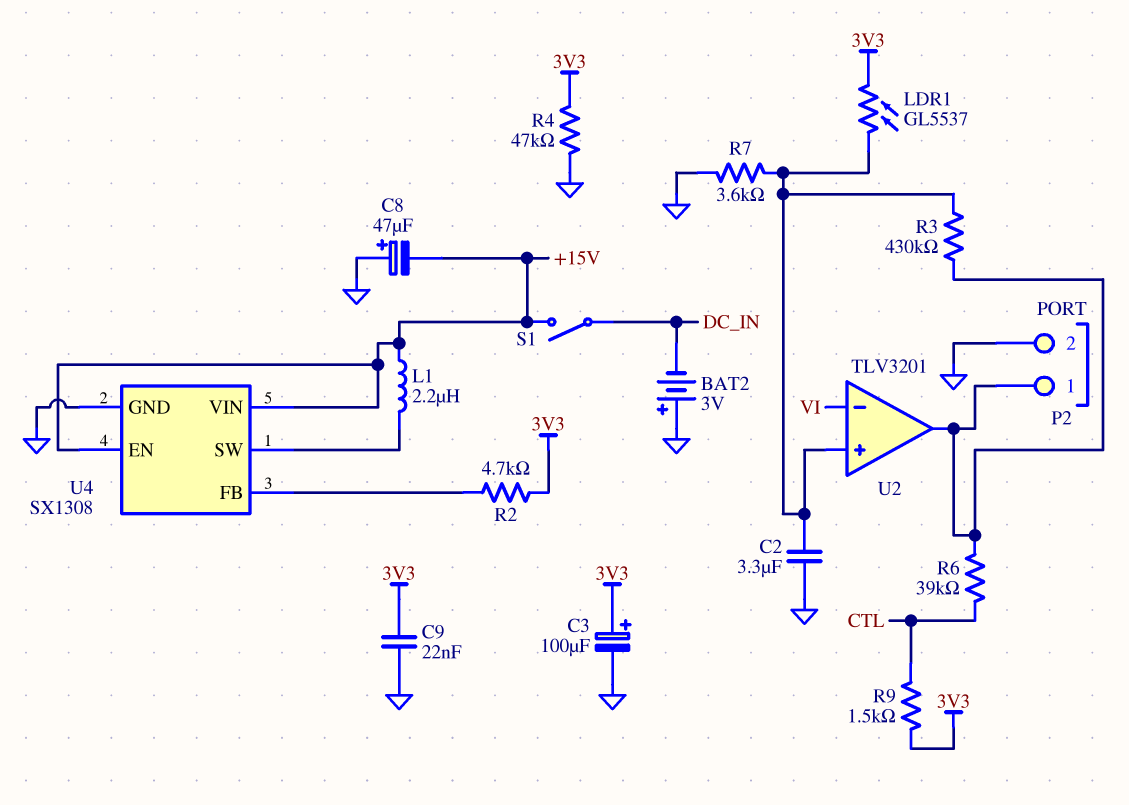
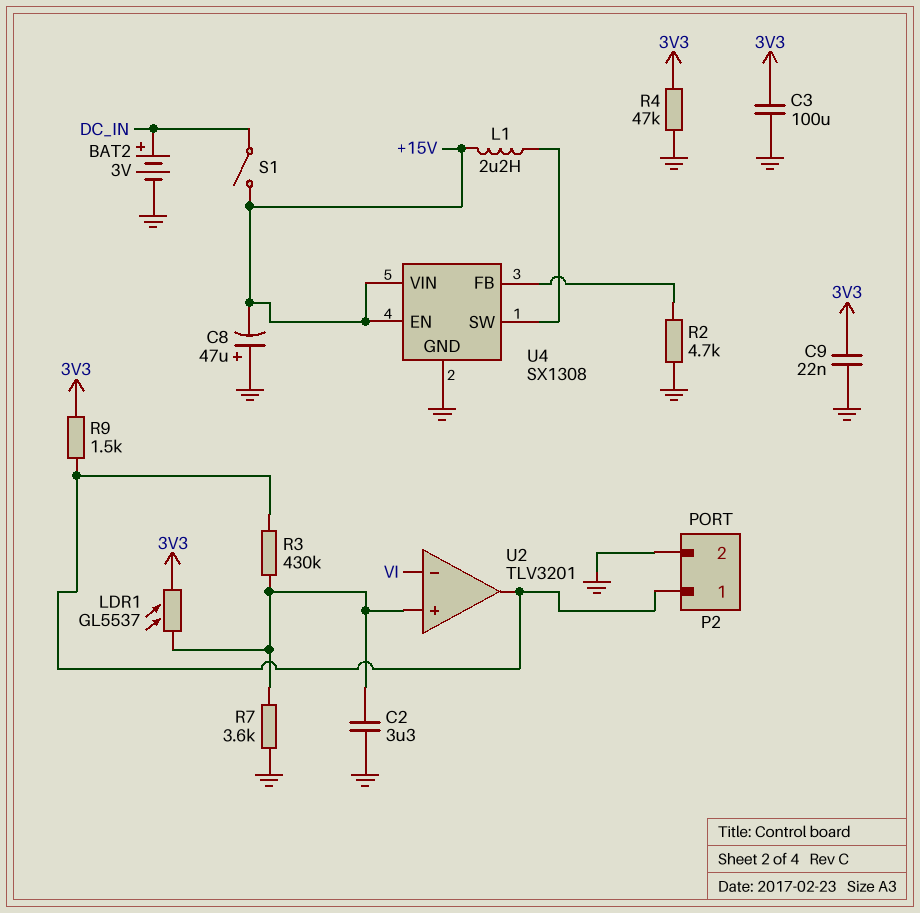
BAT2: 3V (plus GND, minus DC_IN) -> 3V (plus DC_IN, minus GND)
C3: 100uF (plus 3V3, minus GND) -> 100uF (3V3, GND)
R2: 4.7k (3V3, U4/FB) -> 4.7k (GND, U4/FB)
R6: 39k (CTL, P2/1) -> none
R9: 1.5k (3V3, CTL) -> 1.5k (3V3, P2/1)

